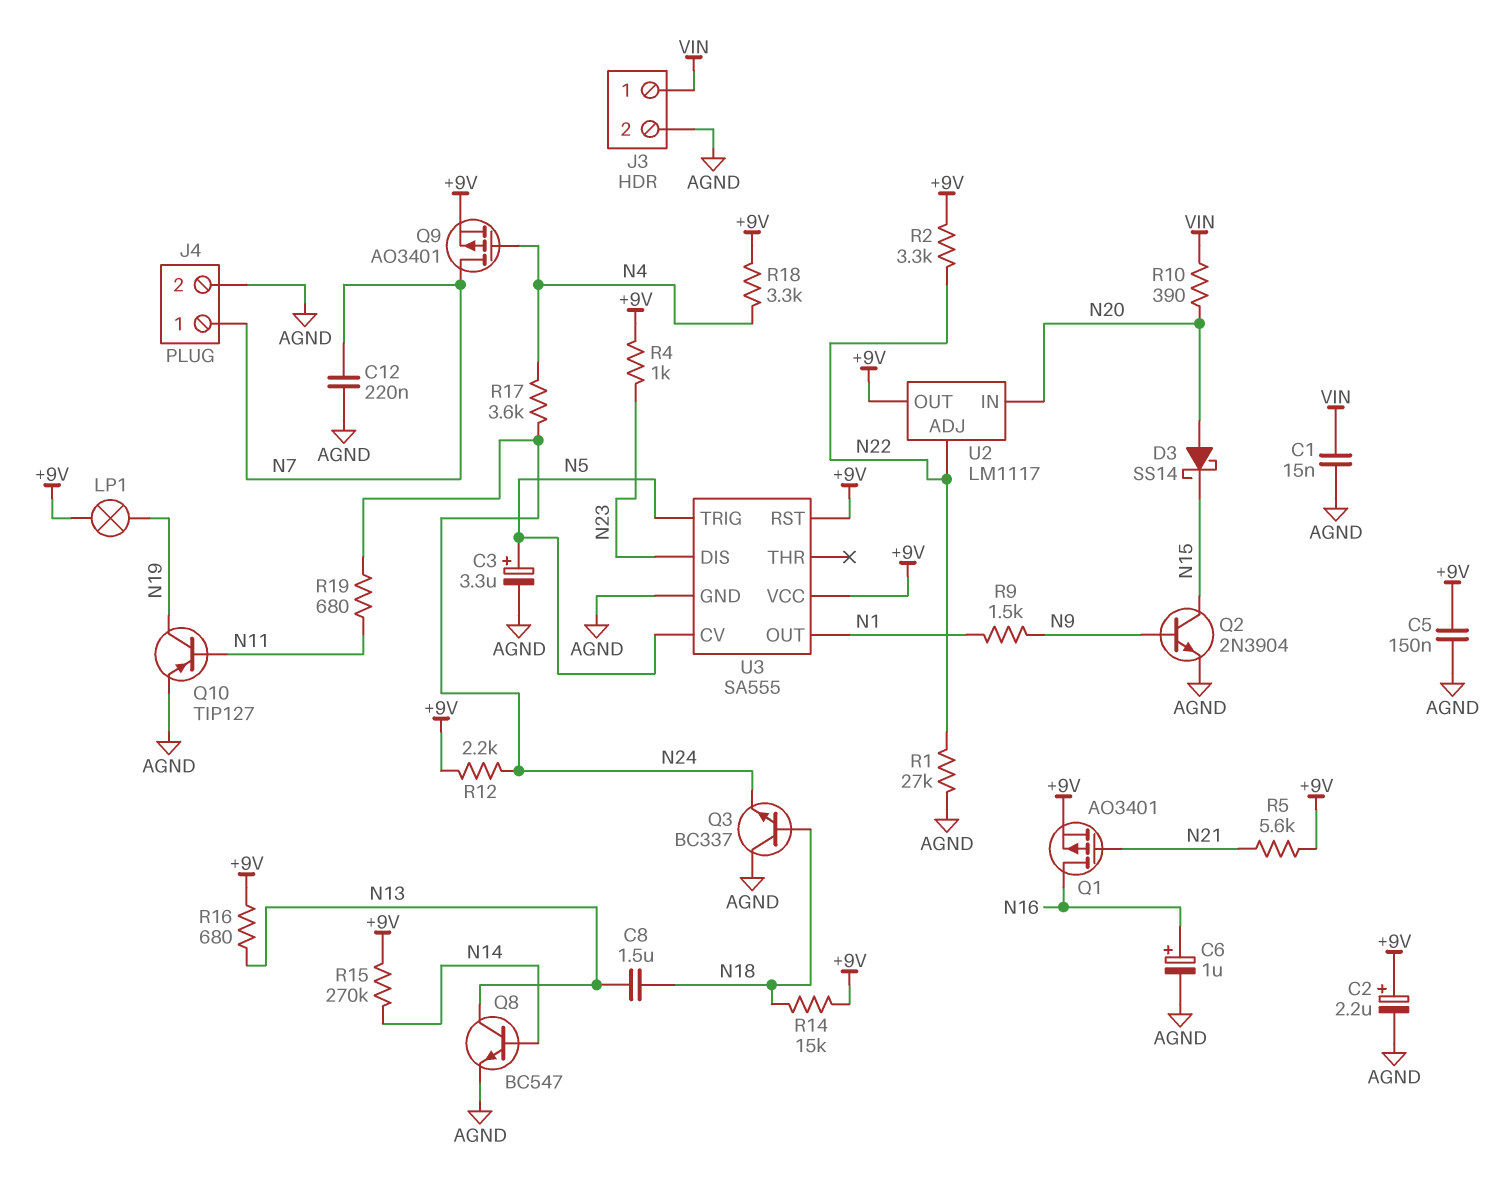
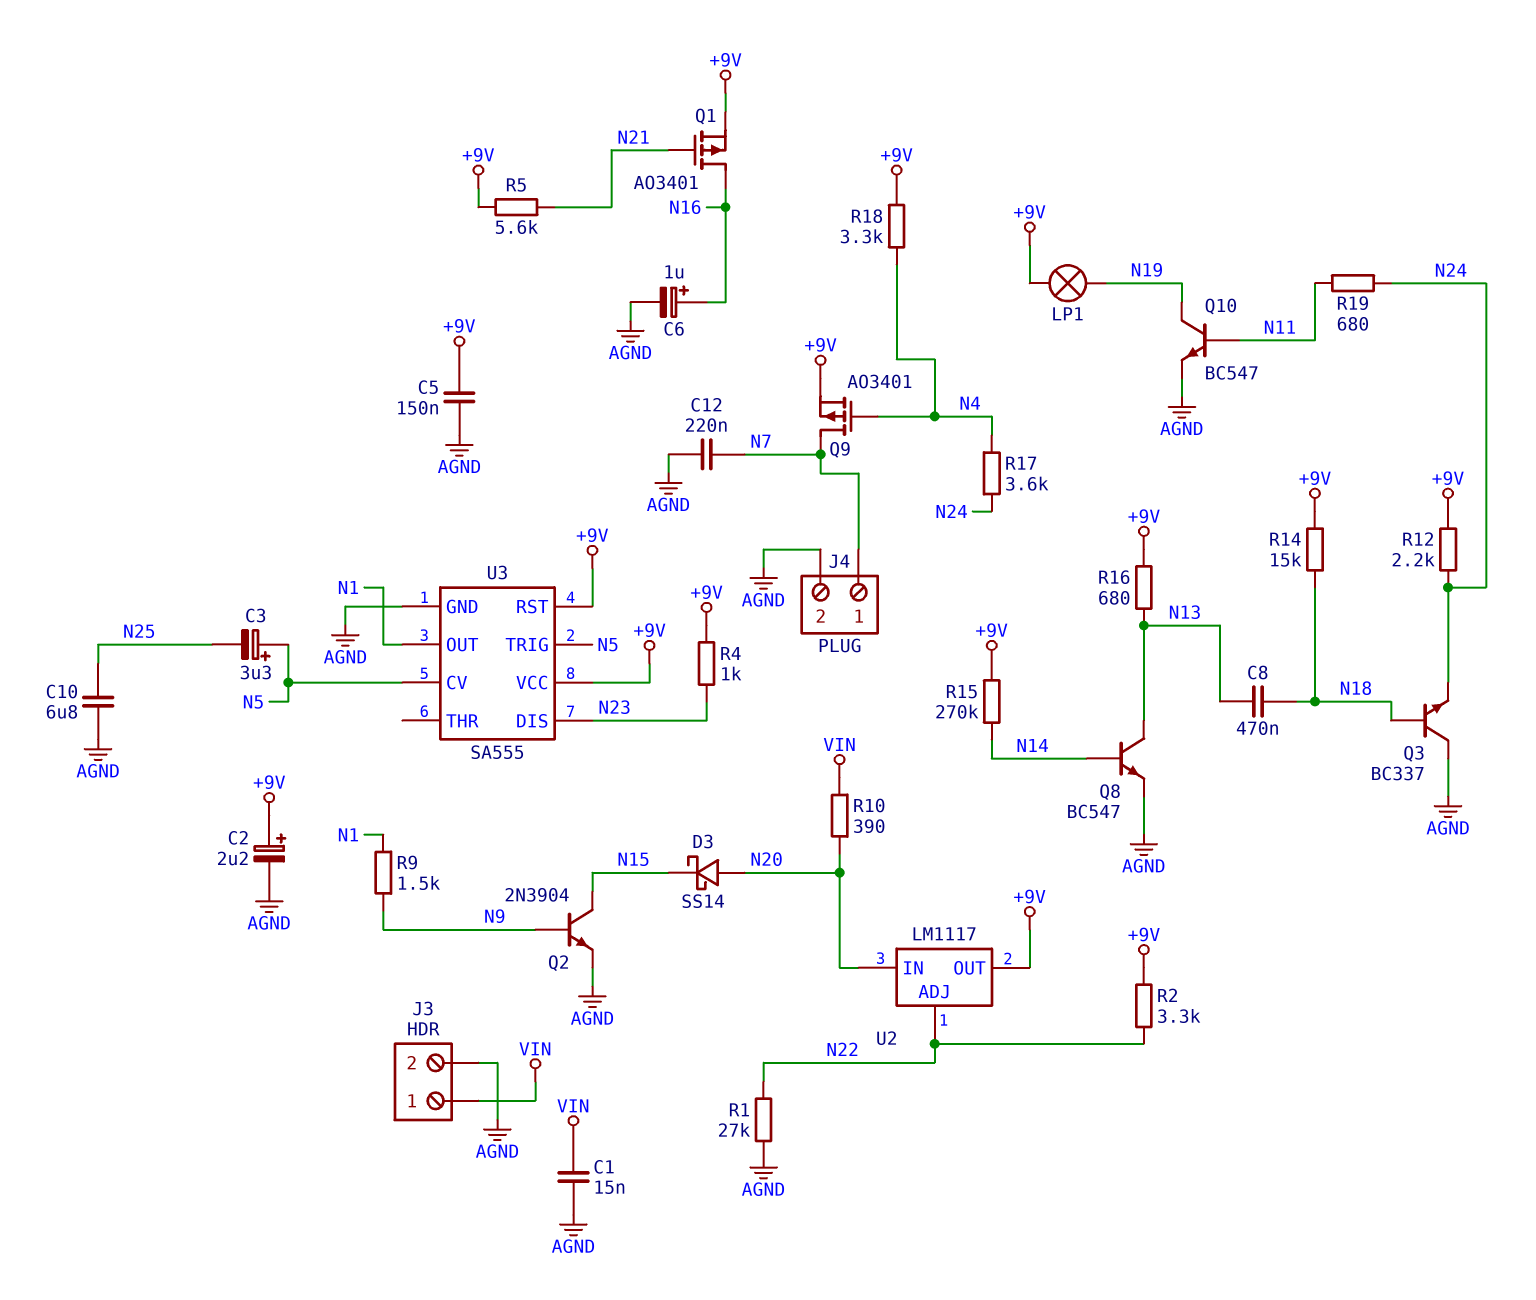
C3: 3.3uF (plus N5, minus AGND) -> 3.3uF (plus N5, minus N25)
C8: 1.5uF (N13, N18) -> 470nF (N13, N18)
C10: none -> 6.8uF (AGND, N25)
Q10: PNP TIP127 (B N11, C N19, E AGND) -> NPN BC547 (B N11, C N19, E AGND)

